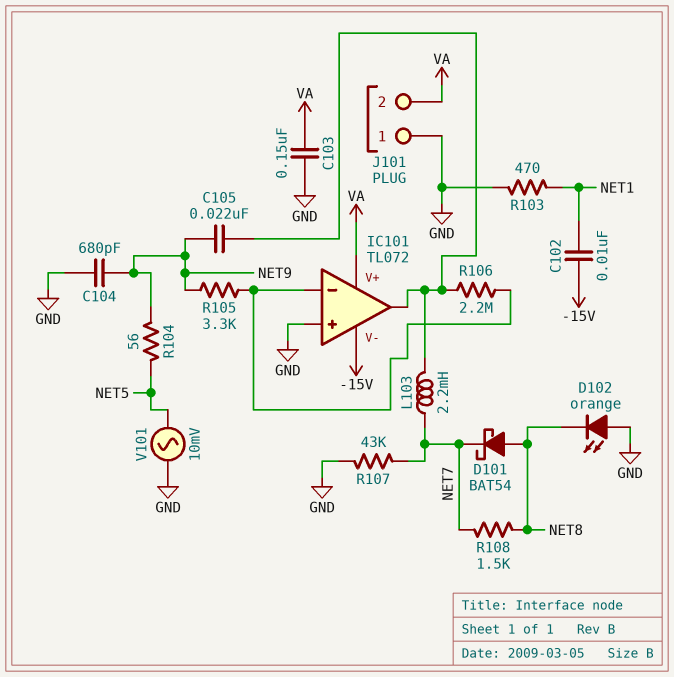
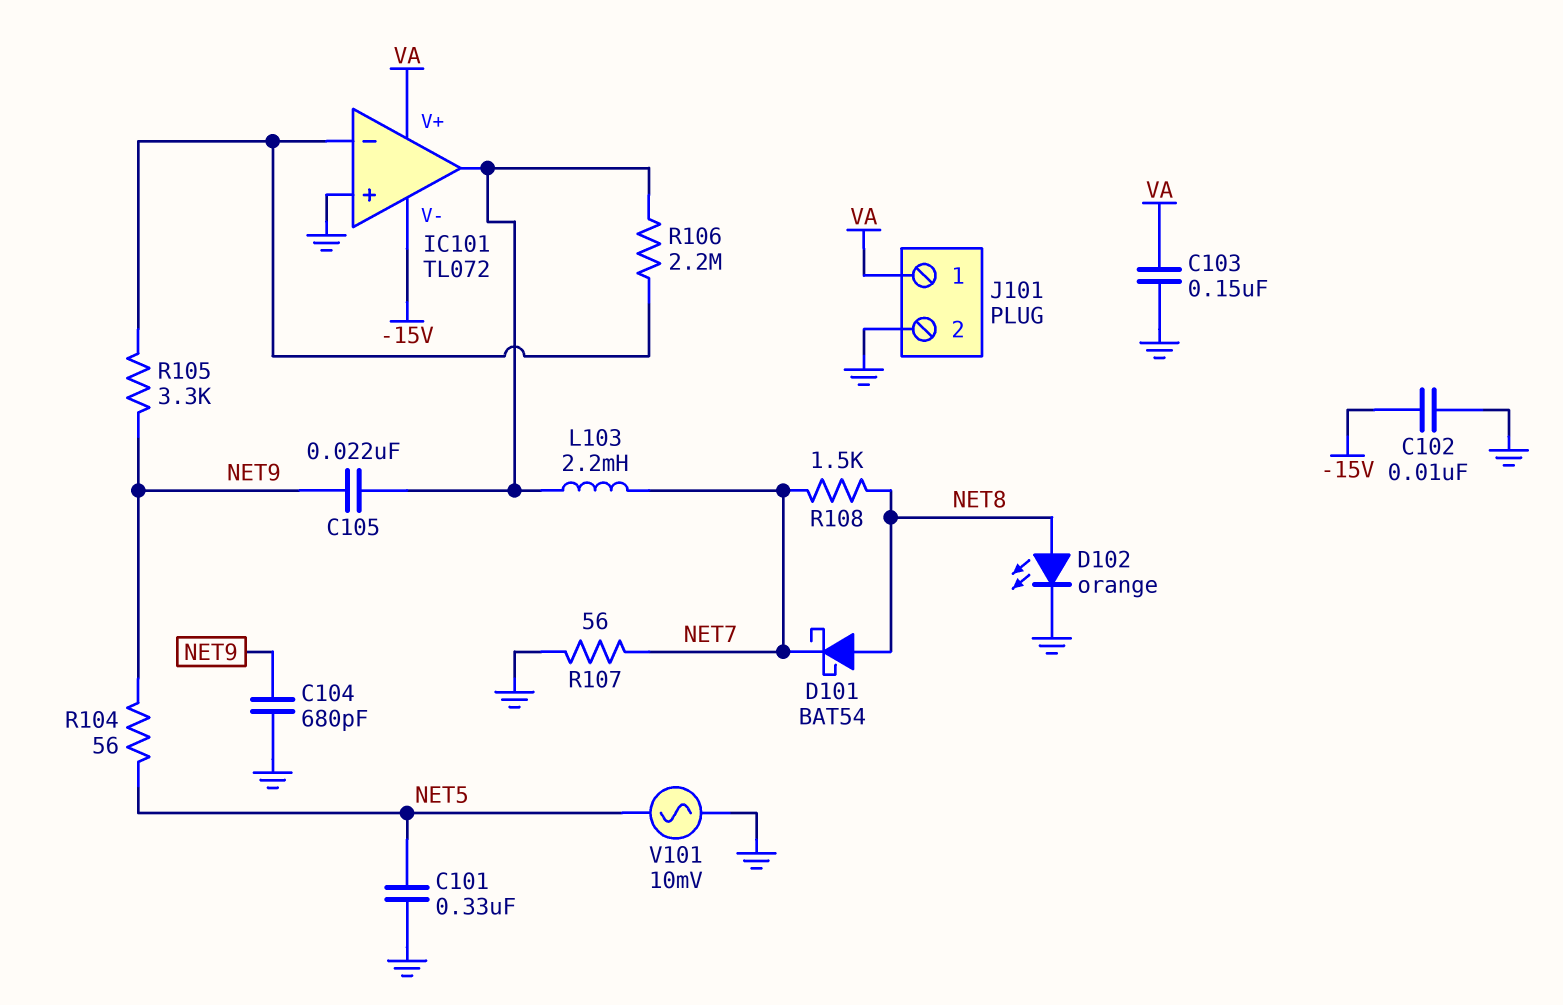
C101: none -> 330nF (GND, NET5)
C102: 10nF (-15V, NET1) -> 10nF (-15V, GND)
D102: LED orange (A GND, K NET8) -> LED orange (A NET8, K GND)
J101 pin 1: GND -> VA
J101 pin 2: VA -> GND
R103: 470 (GND, NET1) -> none
R107: 43k (GND, NET7) -> 56 (GND, NET7)

